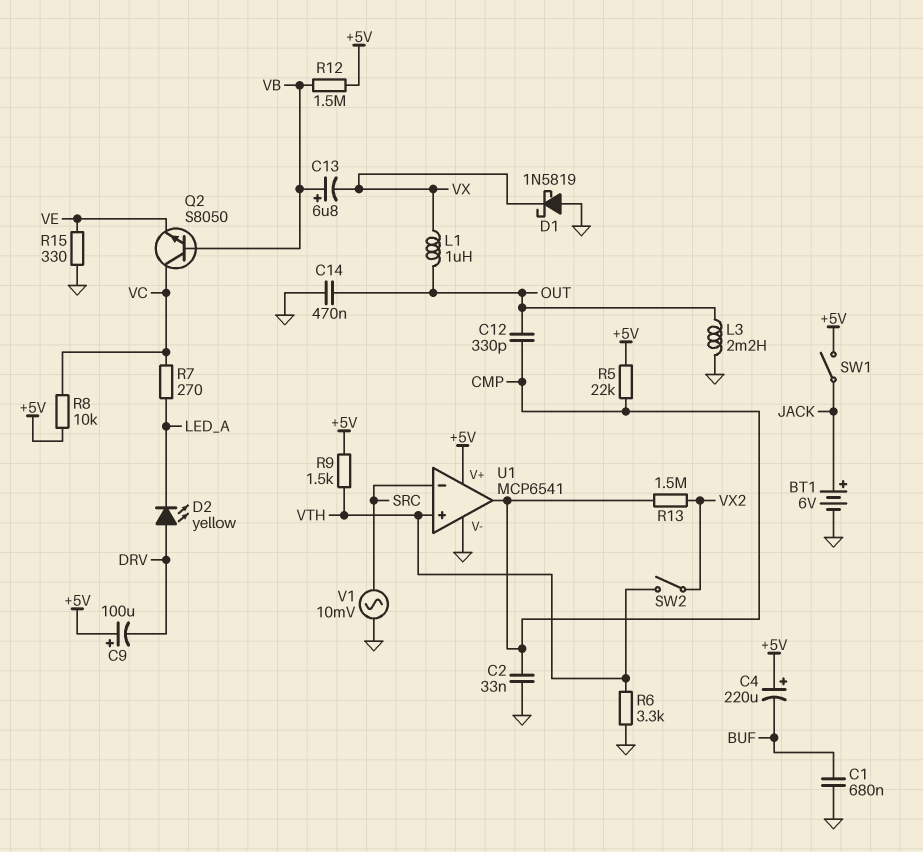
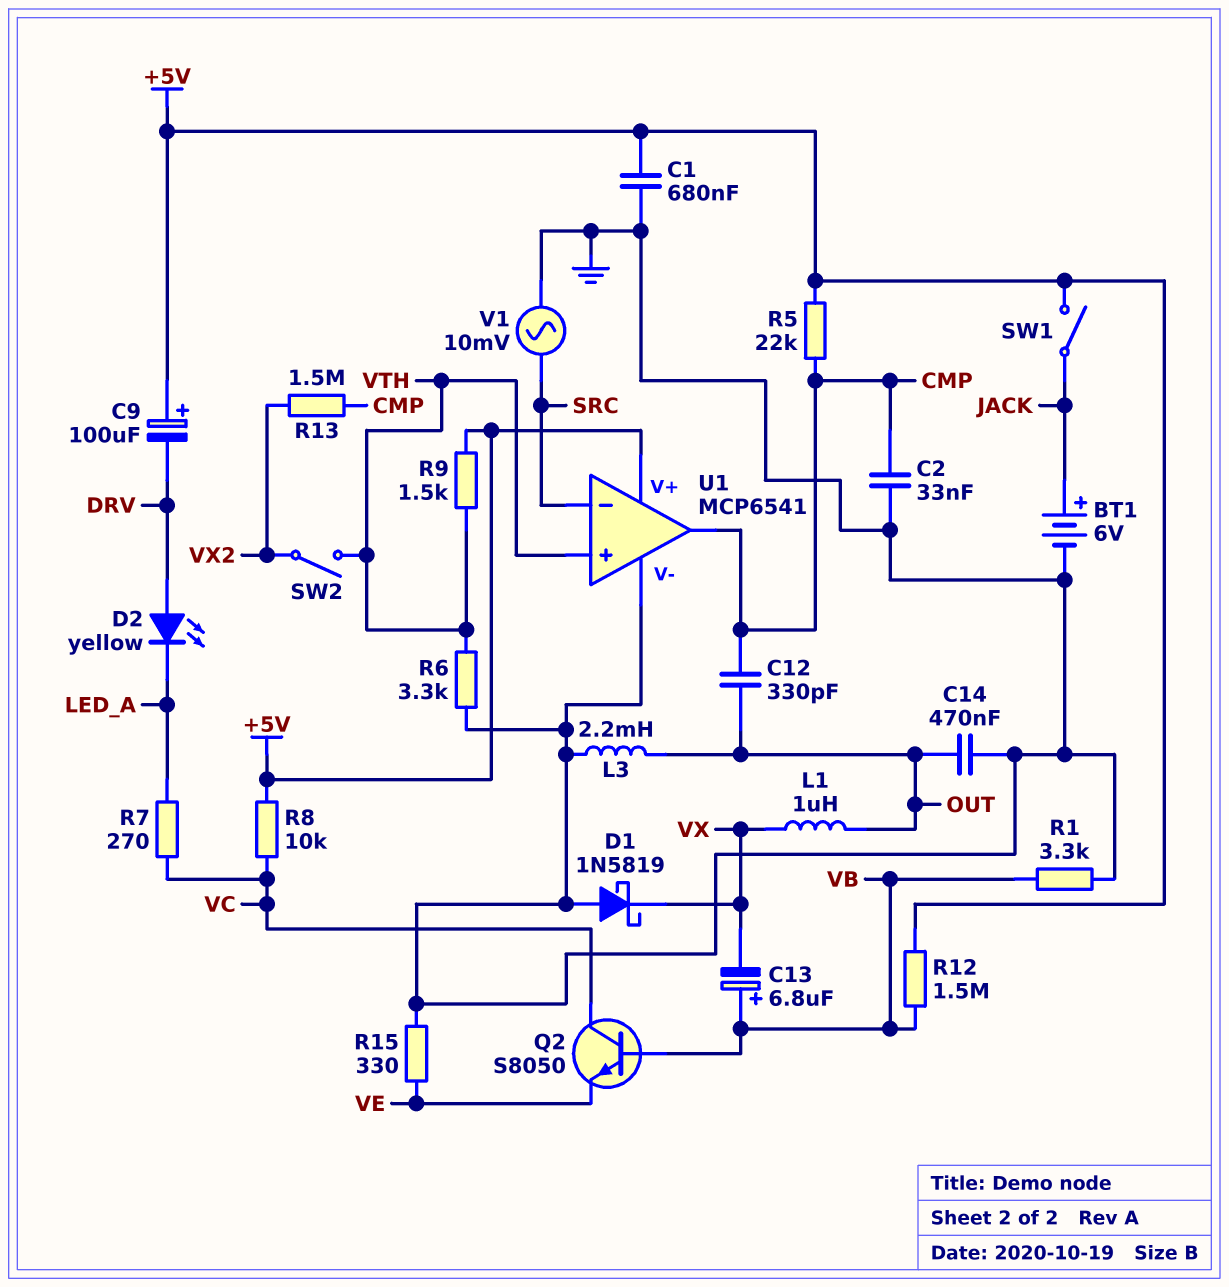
C1: 680nF (BUF, GND) -> 680nF (+5V, GND)
C4: 220uF (plus +5V, minus BUF) -> none
R1: none -> 3.3k (GND, VB)

